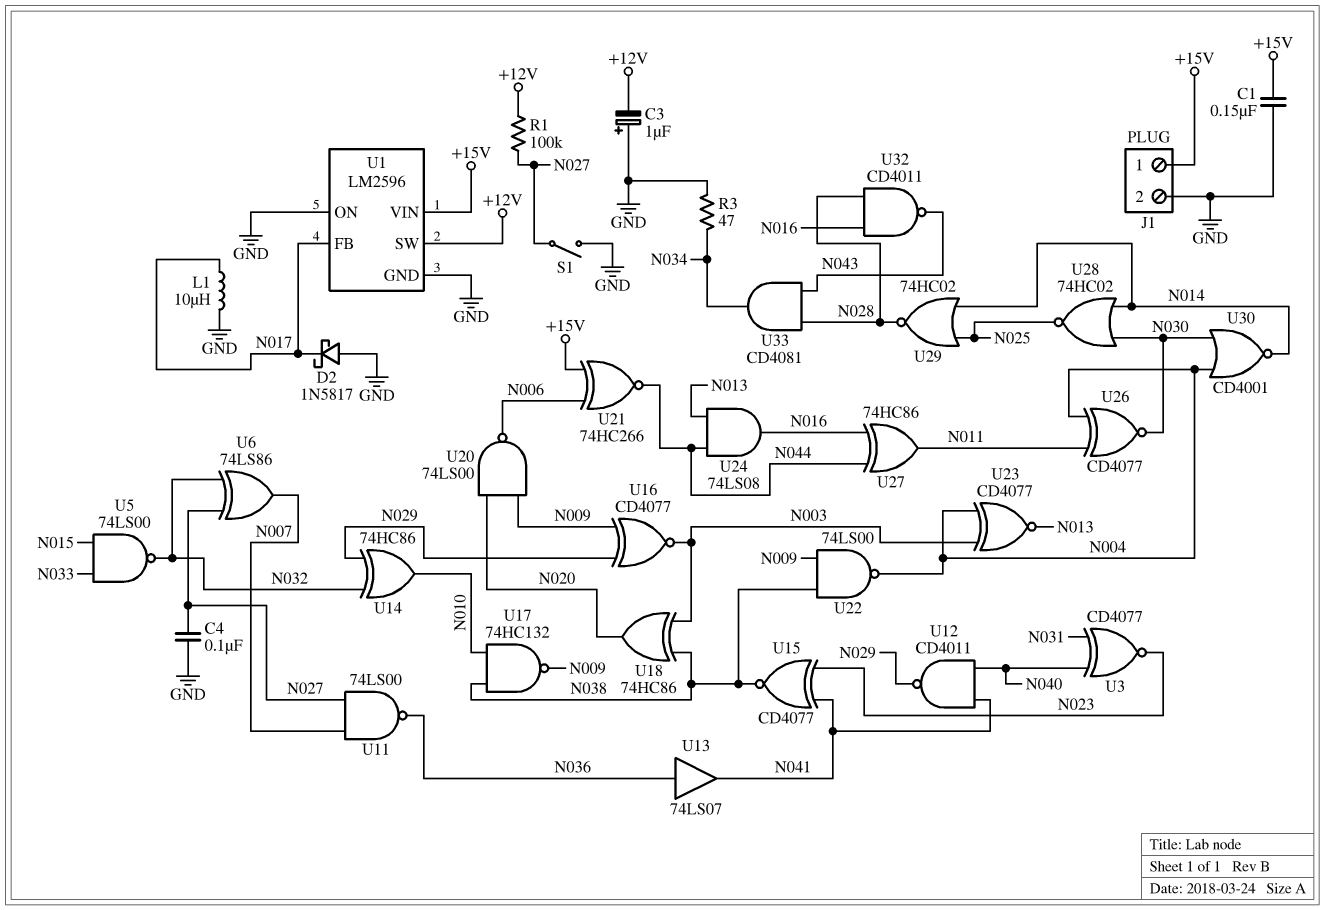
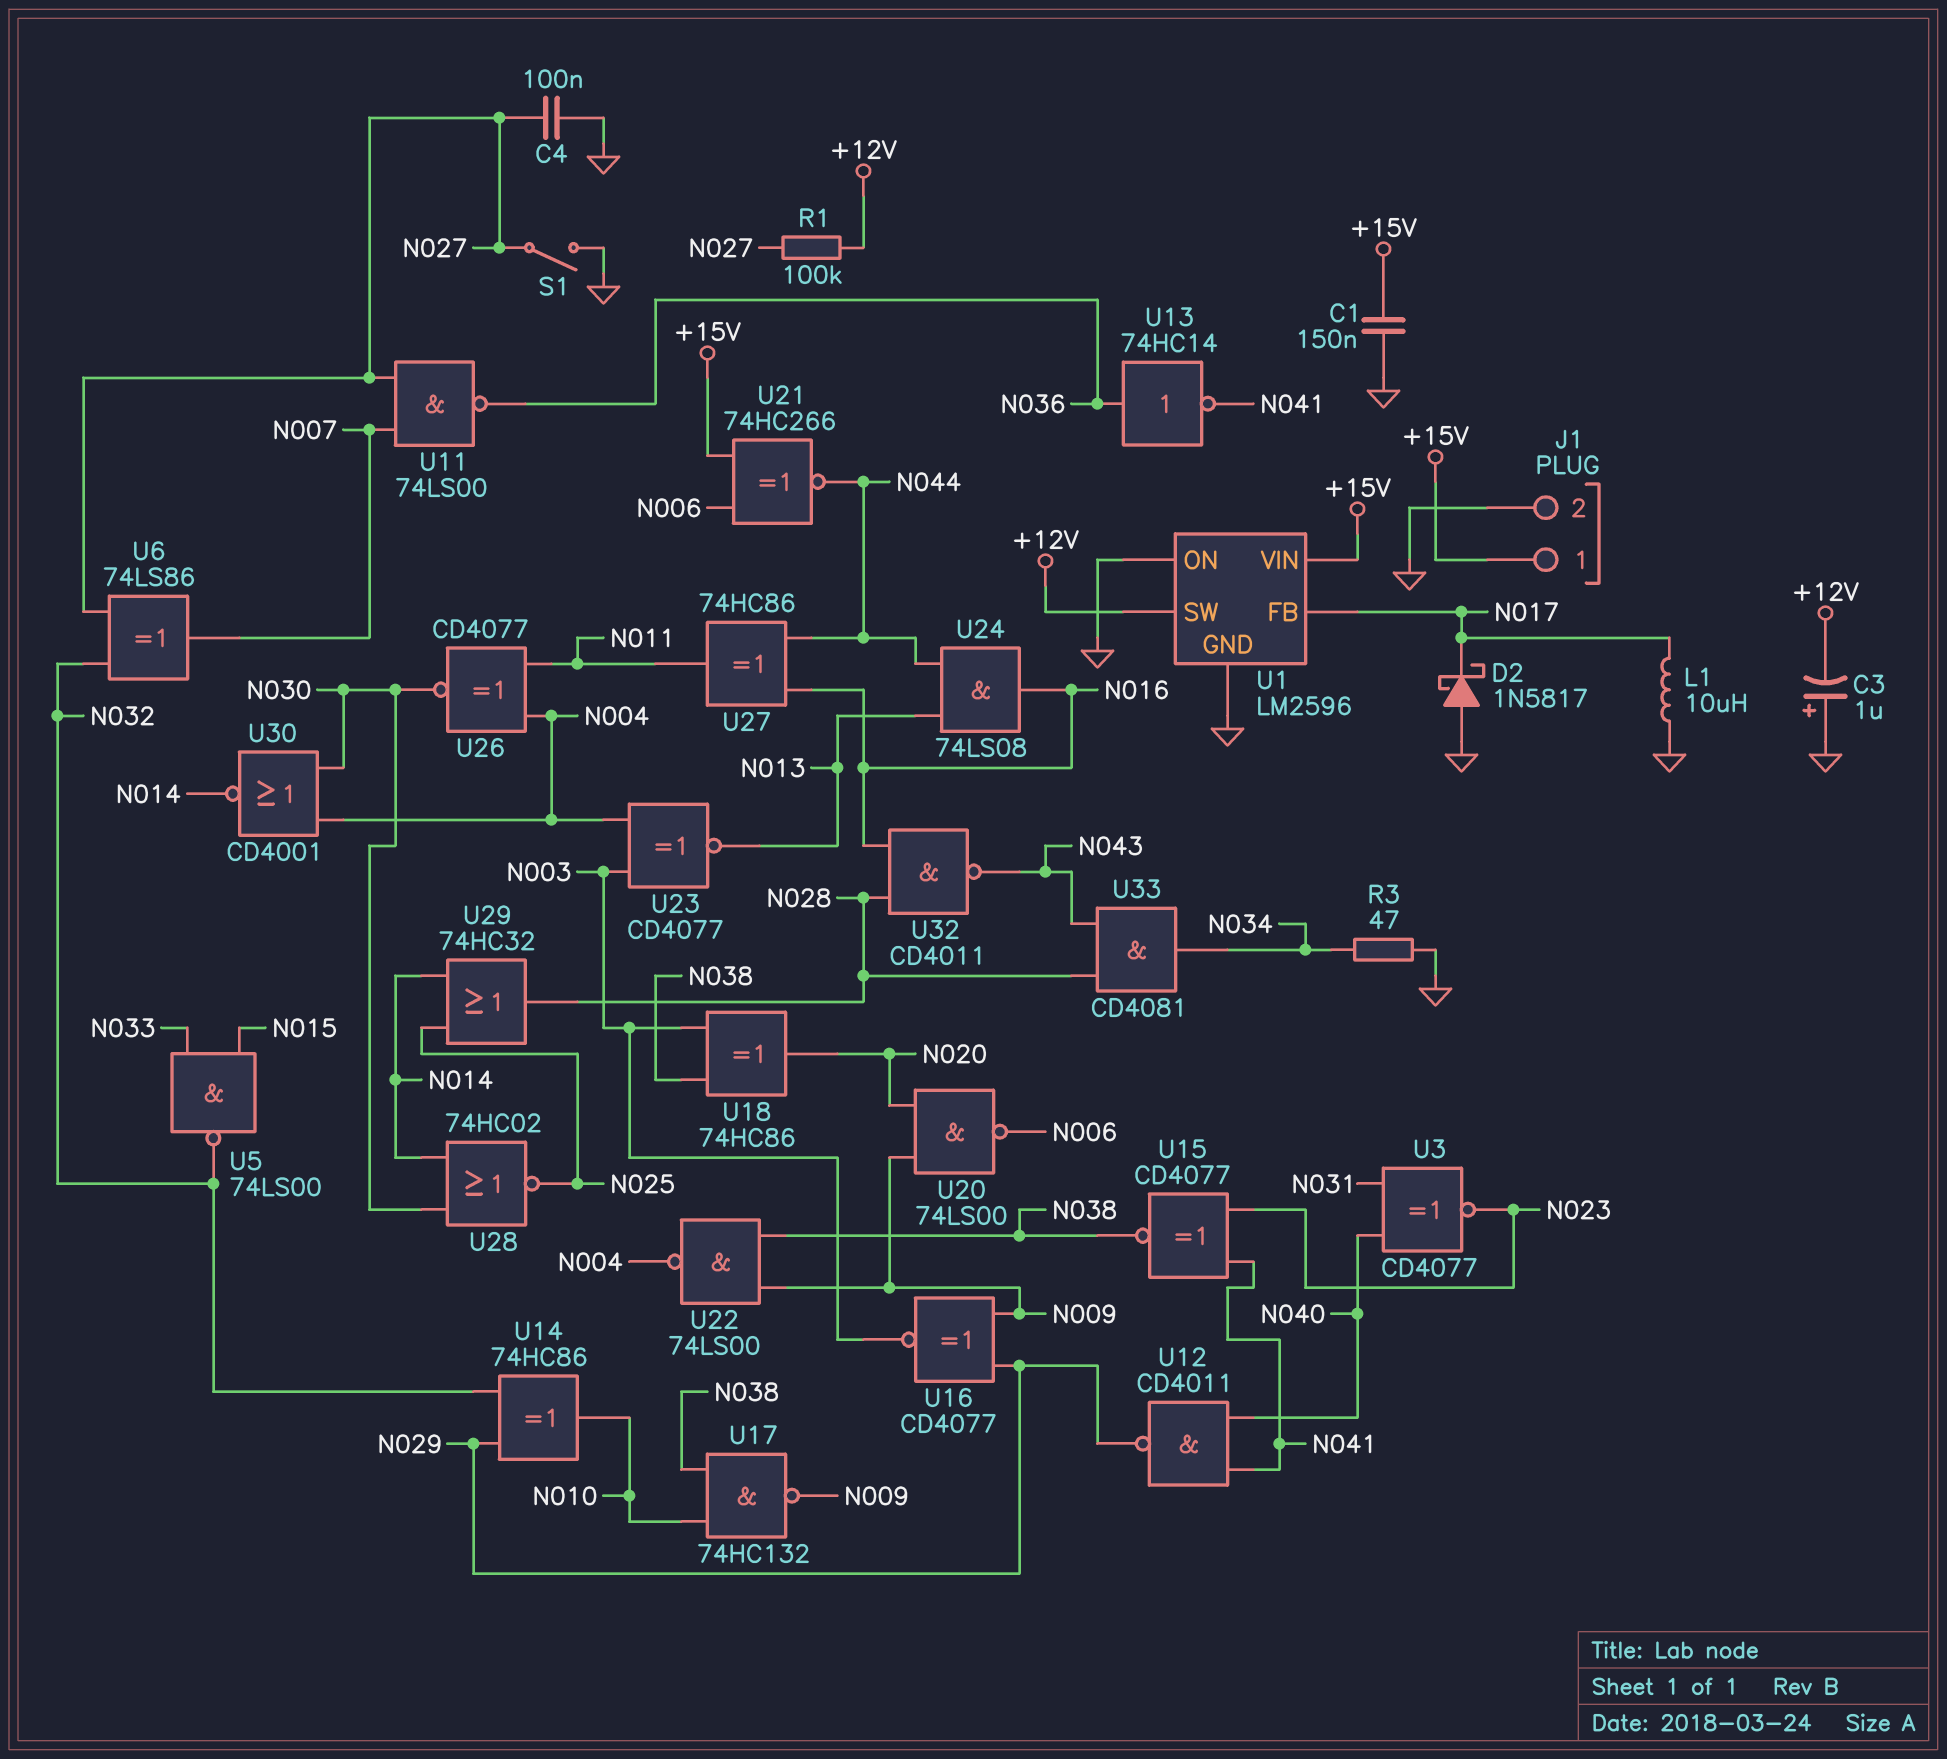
U13: buffer 74LS07 (in N036, out N041) -> NOT 74HC14 (in N036, out N041)
U29: NOR 74HC02 (in N014, in N025, out N028) -> OR 74HC32 (in N014, in N025, out N028)

